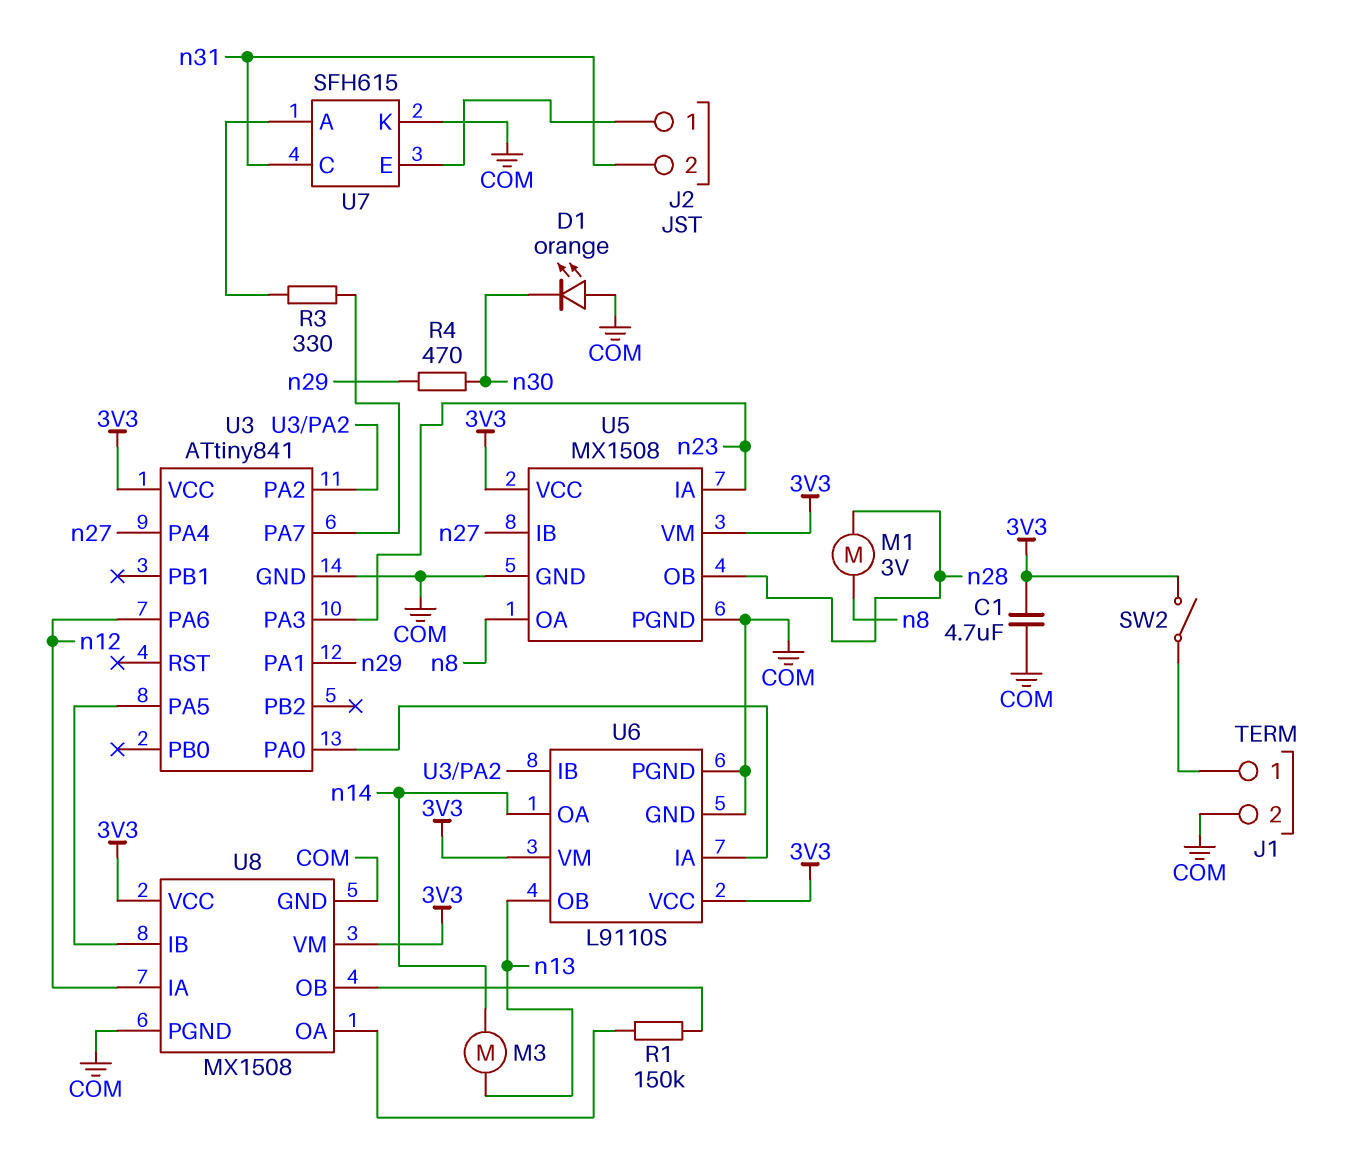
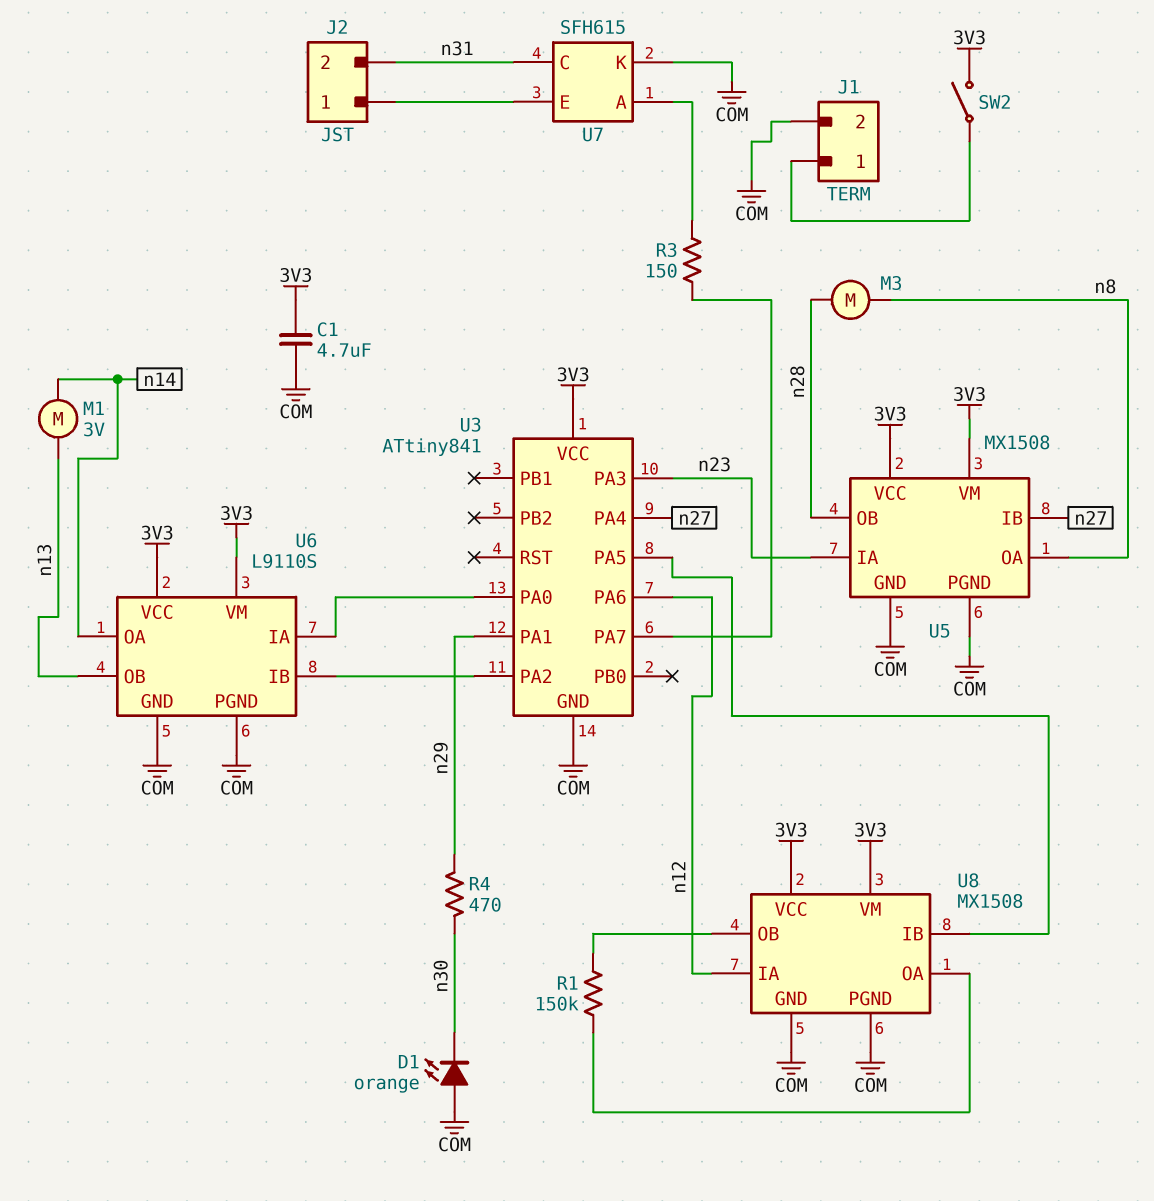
M1: motor 3V (n8, n28) -> motor 3V (n13, n14)
M3: motor (n13, n14) -> motor (n8, n28)
R3: 330 (U3/PA7, U7/A) -> 150 (U3/PA7, U7/A)

